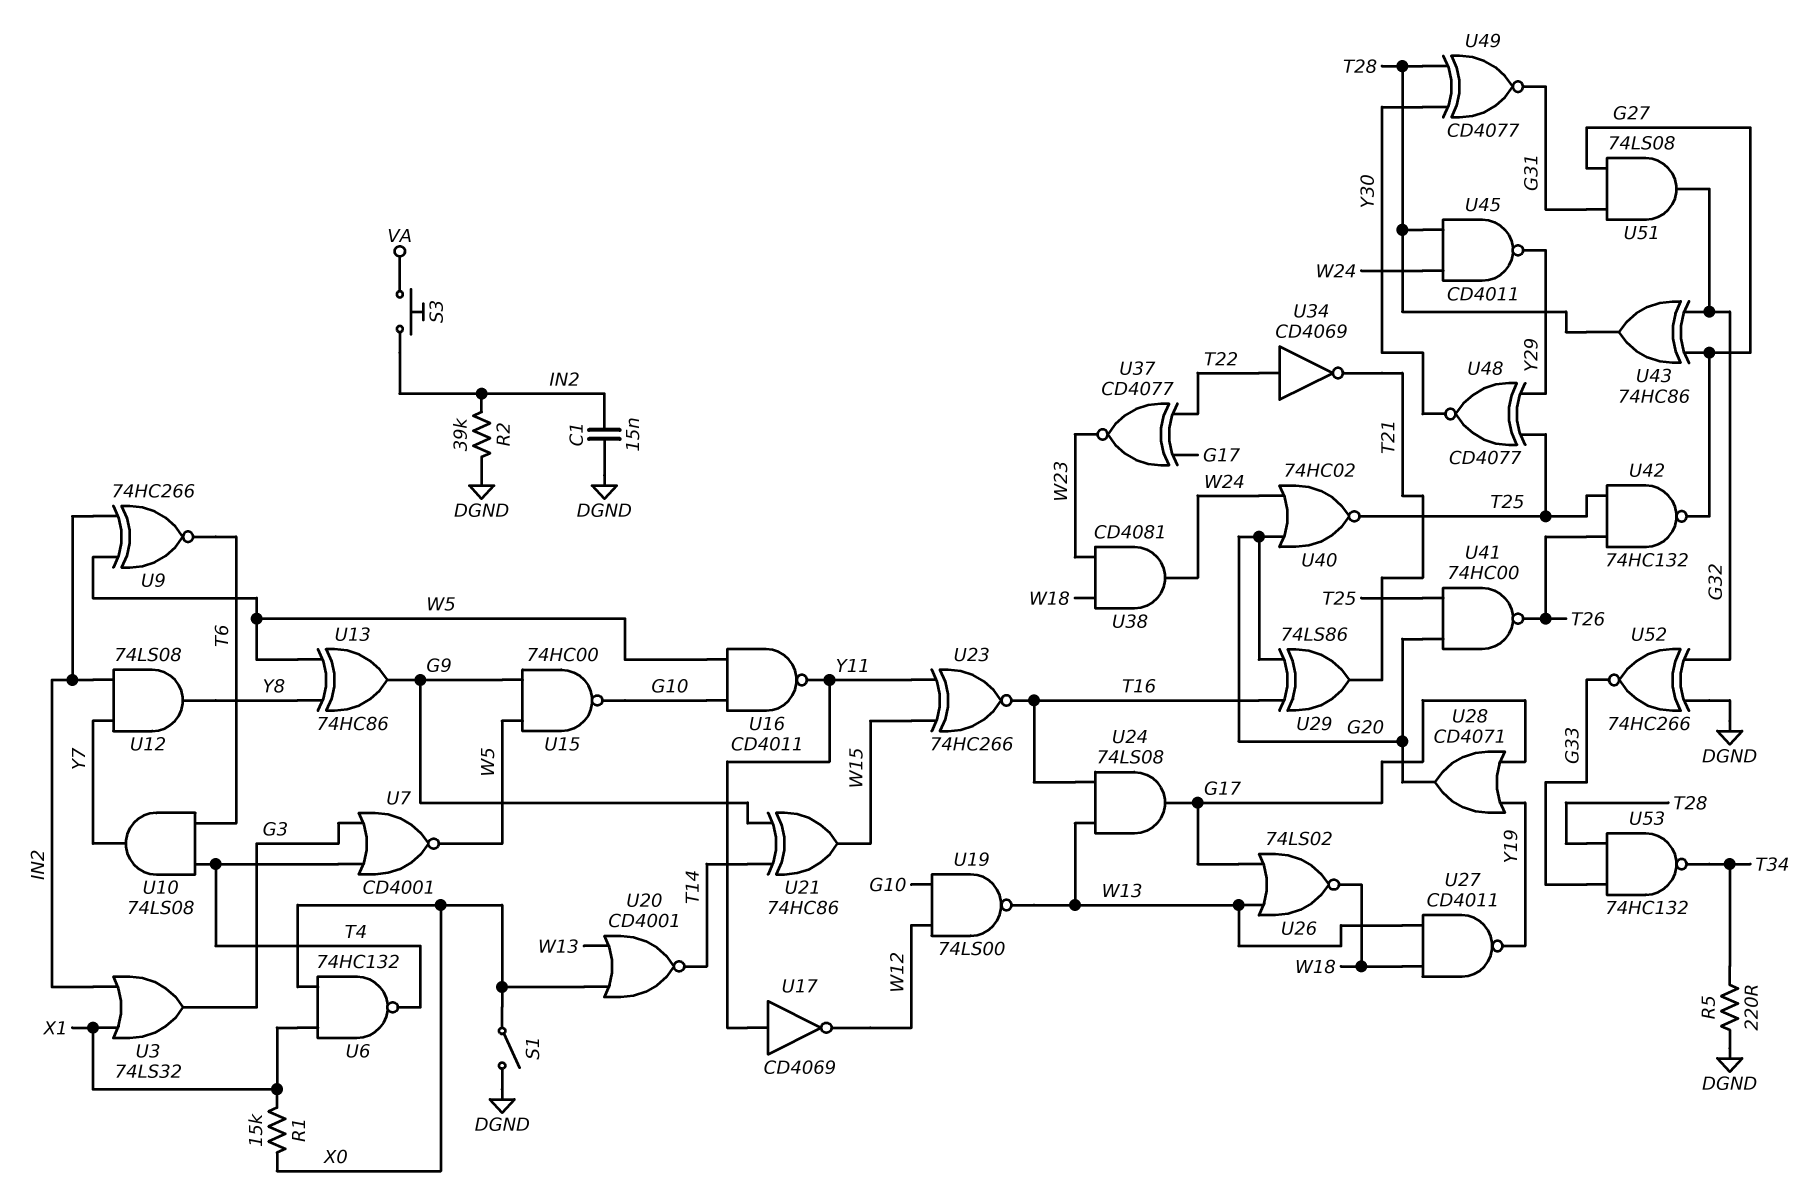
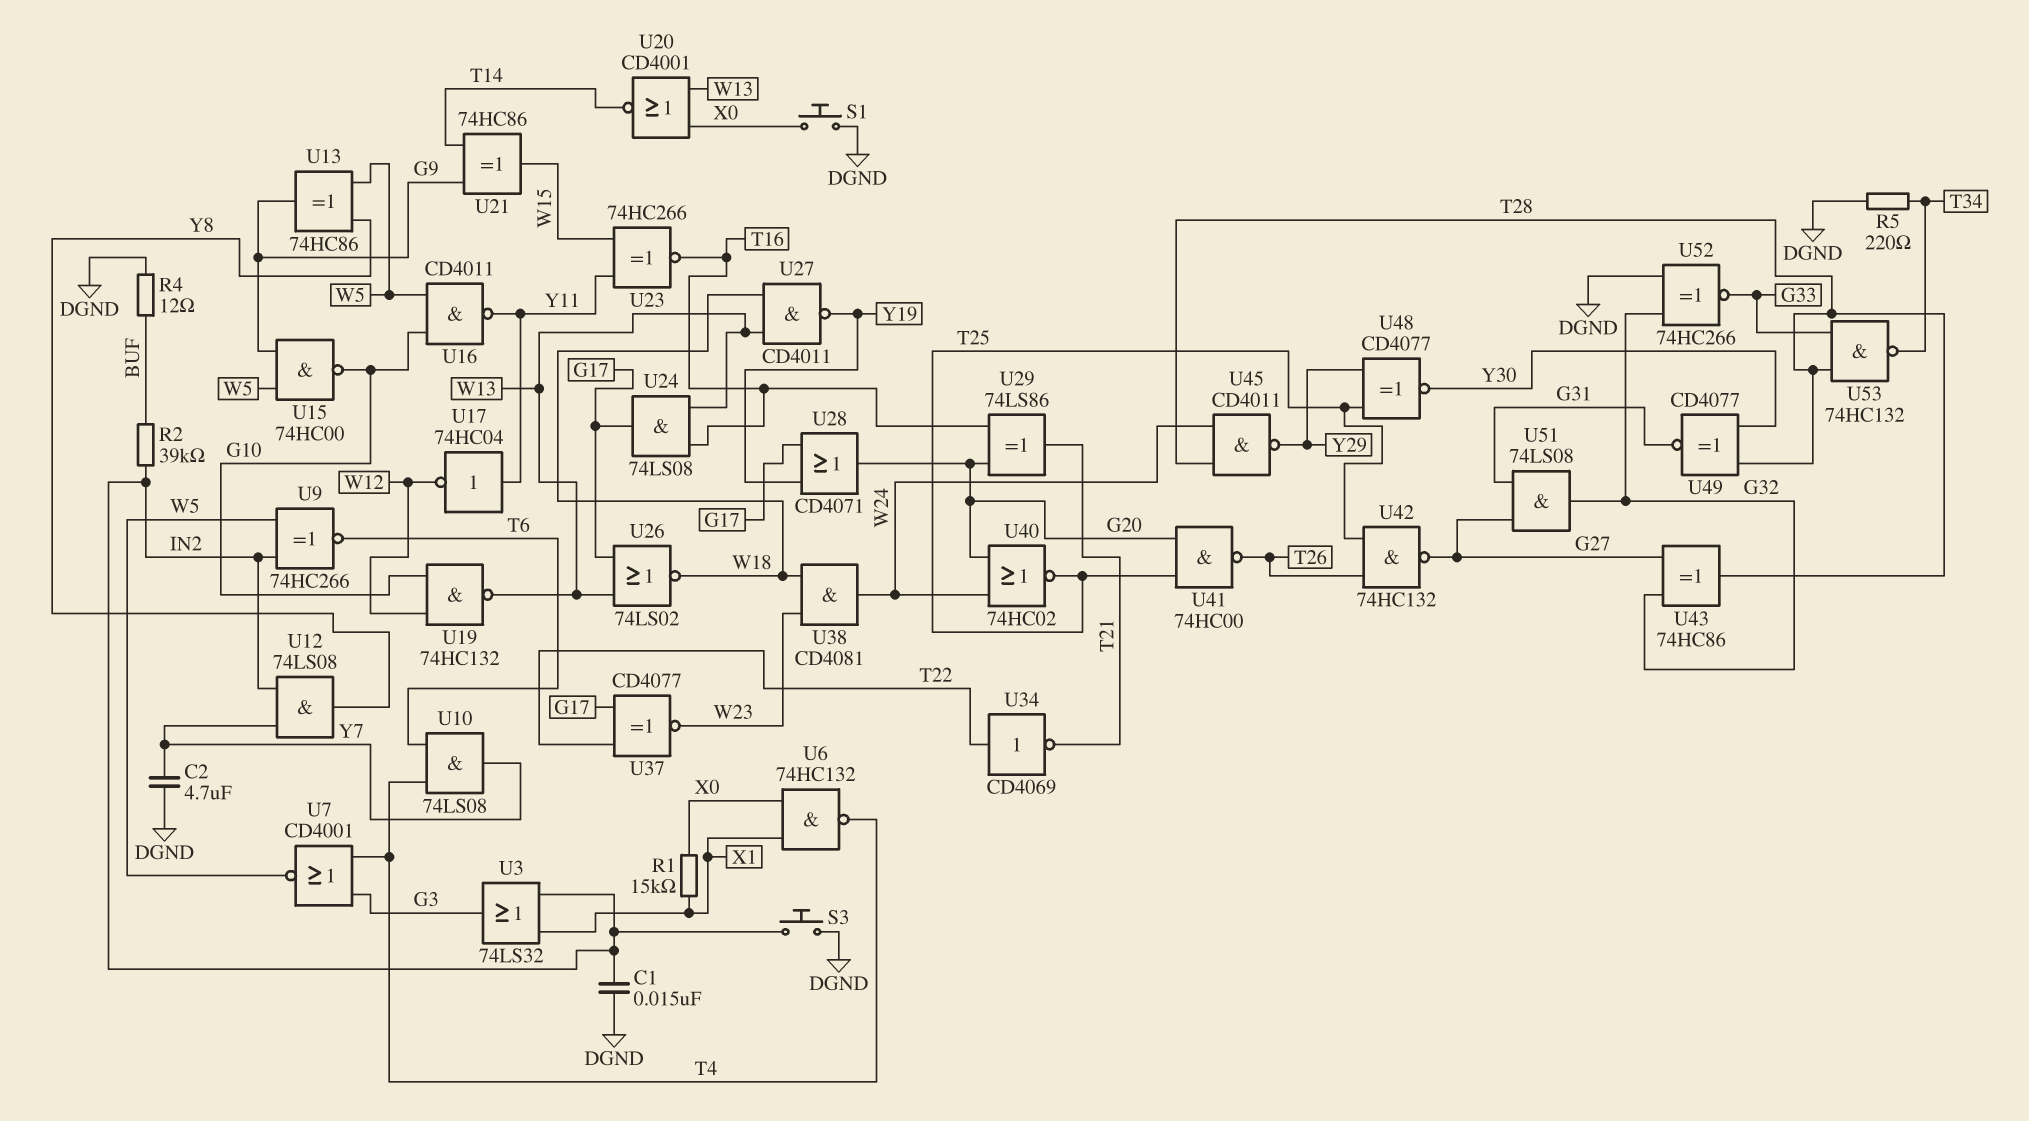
C2: none -> 4.7uF (DGND, Y7)
R2: 39k (DGND, IN2) -> 39k (BUF, IN2)
R4: none -> 12 (BUF, DGND)
S1: switch (DGND, X0) -> button (DGND, X0)
S3: button (IN2, VA) -> button (DGND, IN2)
U17: NOT CD4069 (in Y11, out W12) -> NOT 74HC04 (in Y11, out W12)
U19: NAND 74LS00 (in G10, in W12, out W13) -> NAND 74HC132 (in G10, in W12, out W13)

